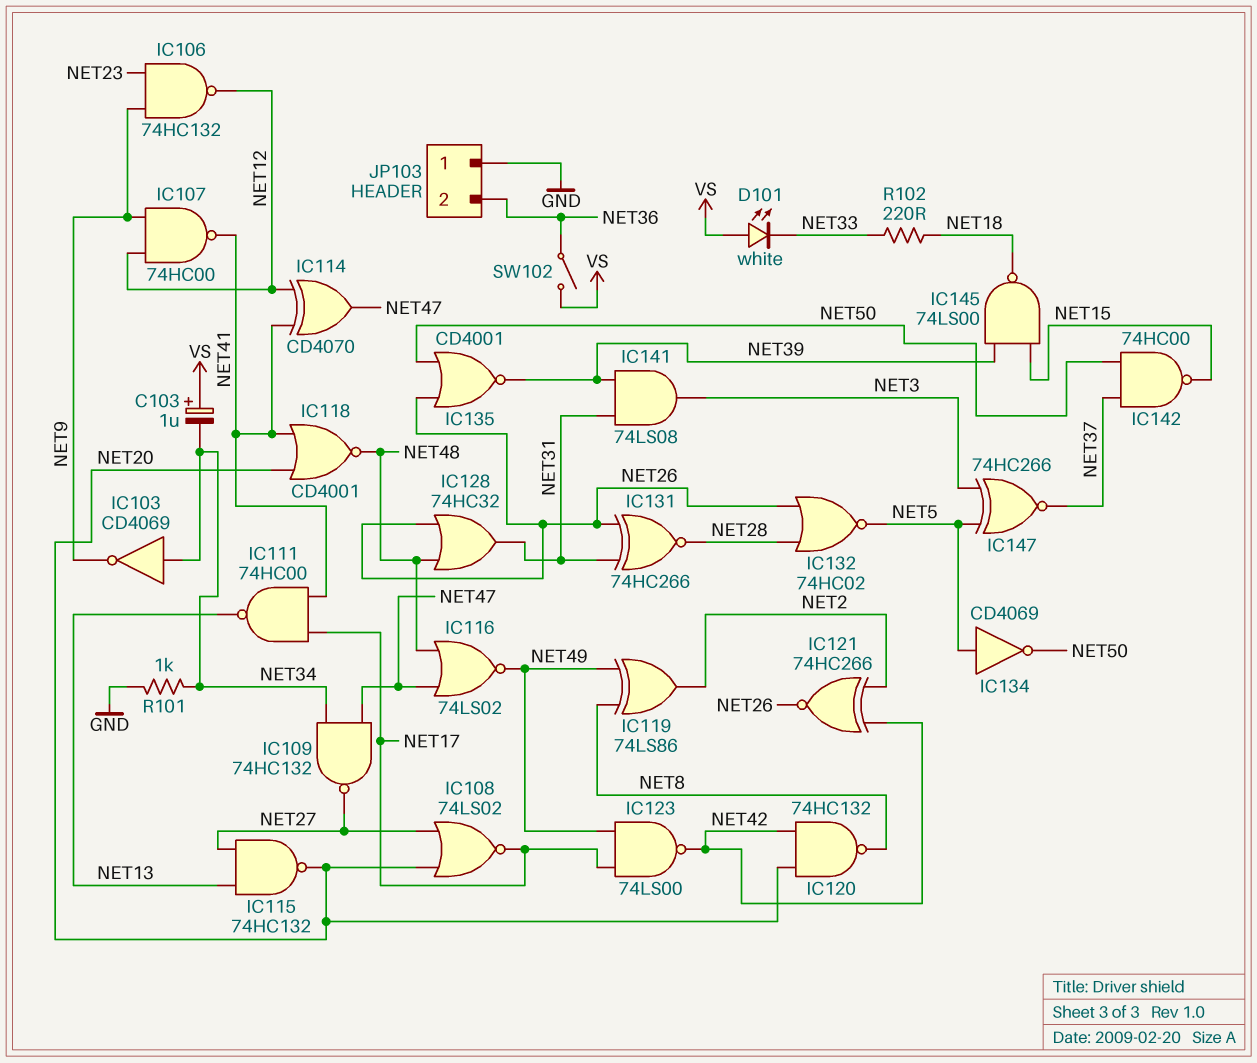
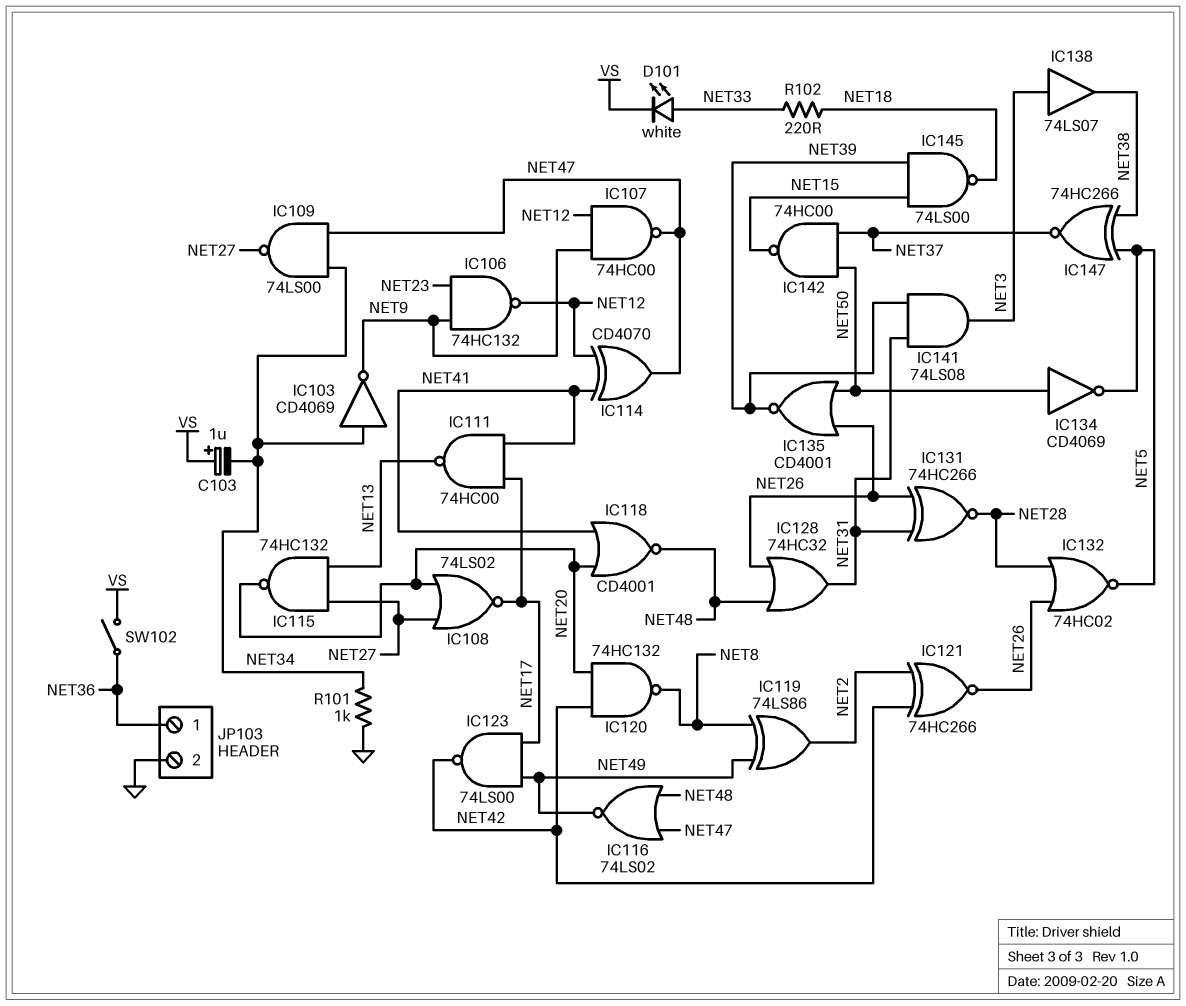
D101: LED white (A VS, K NET33) -> LED white (A NET33, K VS)
IC107: NAND 74HC00 (in NET9, in NET12, out NET41) -> NAND 74HC00 (in NET9, in NET12, out NET47)
IC109: NAND 74HC132 (in NET34, in NET47, out NET27) -> NAND 74LS00 (in NET34, in NET47, out NET27)
IC134: NOT CD4069 (in NET5, out NET50) -> NOT CD4069 (in NET50, out NET5)
IC138: none -> buffer 74LS07 (in NET3, out NET38)
IC147: XNOR 74HC266 (in NET3, in NET5, out NET37) -> XNOR 74HC266 (in NET5, in NET38, out NET37)
JP103 pin 1: GND -> NET36
JP103 pin 2: NET36 -> GND

